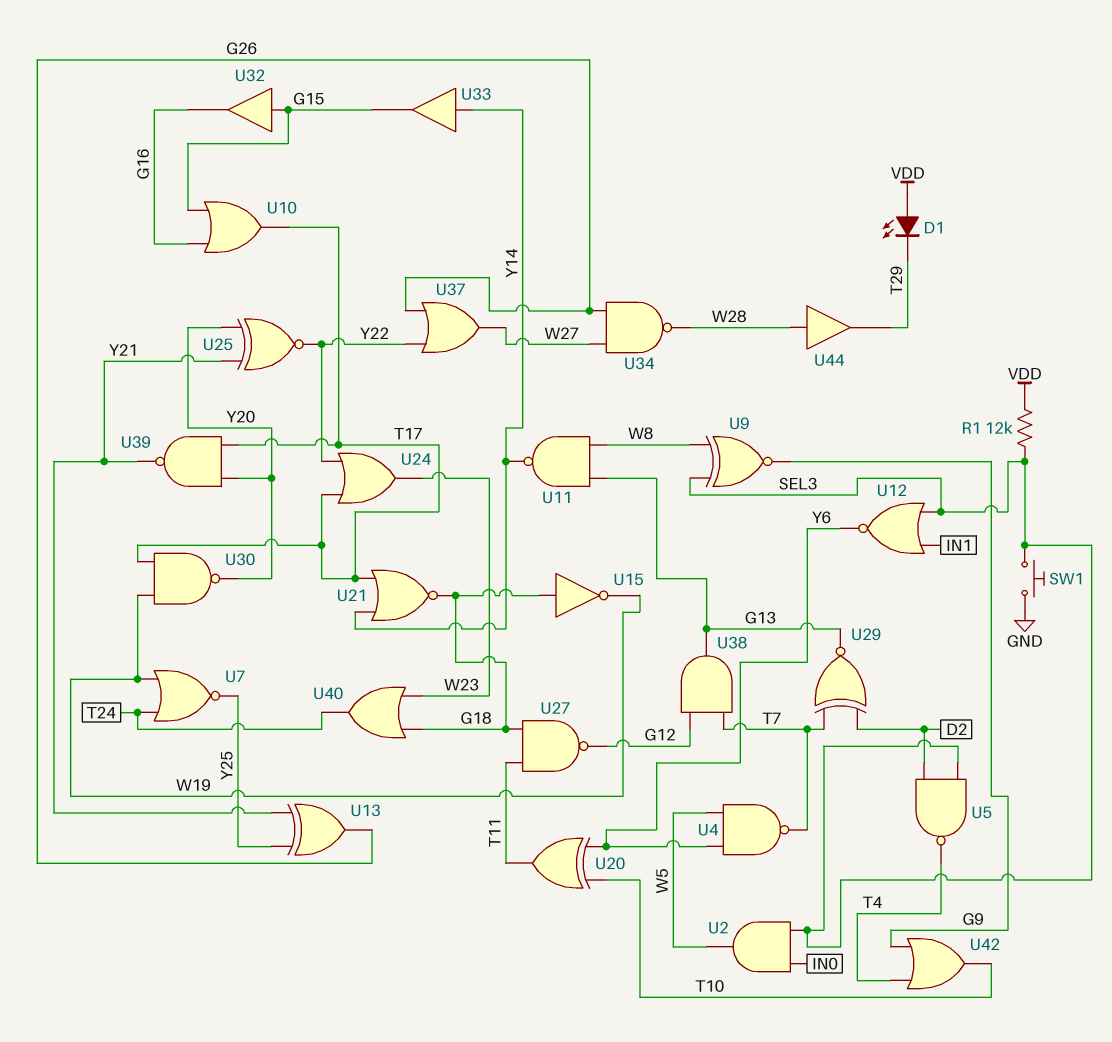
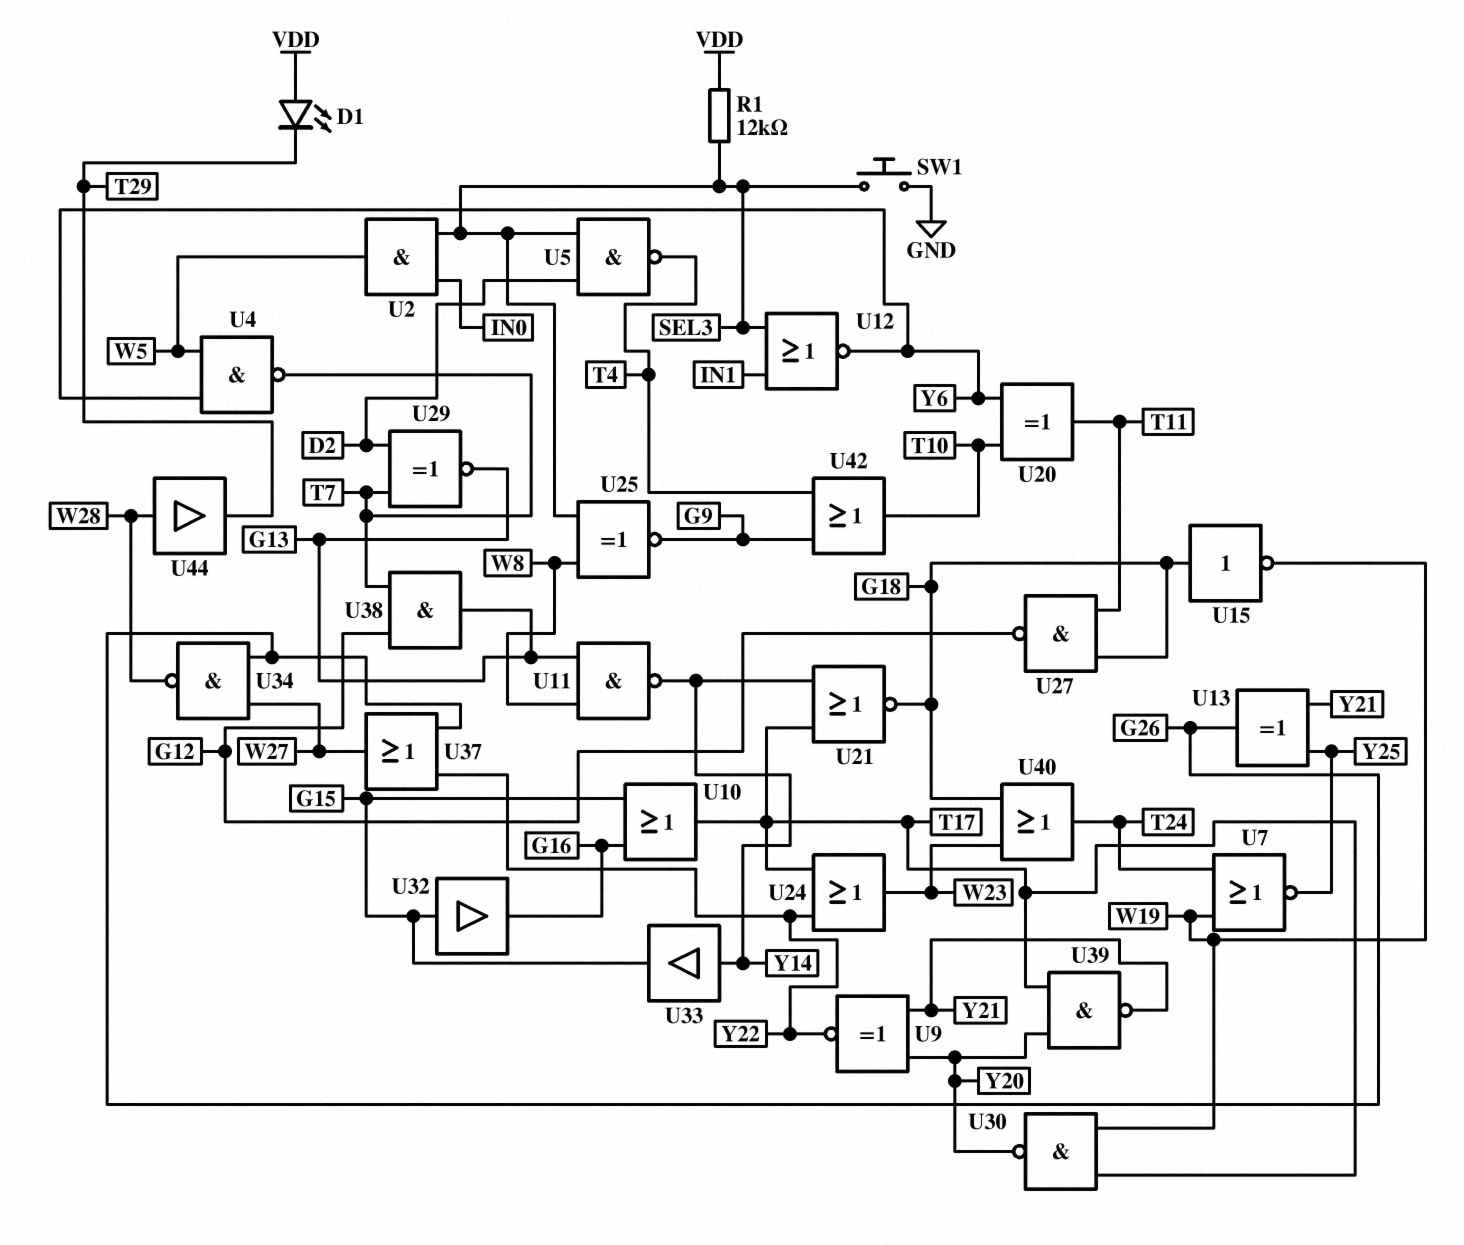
U9: XNOR (in SEL3, in W8, out G9) -> XNOR (in Y20, in Y21, out Y22)
U25: XNOR (in Y20, in Y21, out Y22) -> XNOR (in SEL3, in W8, out G9)

